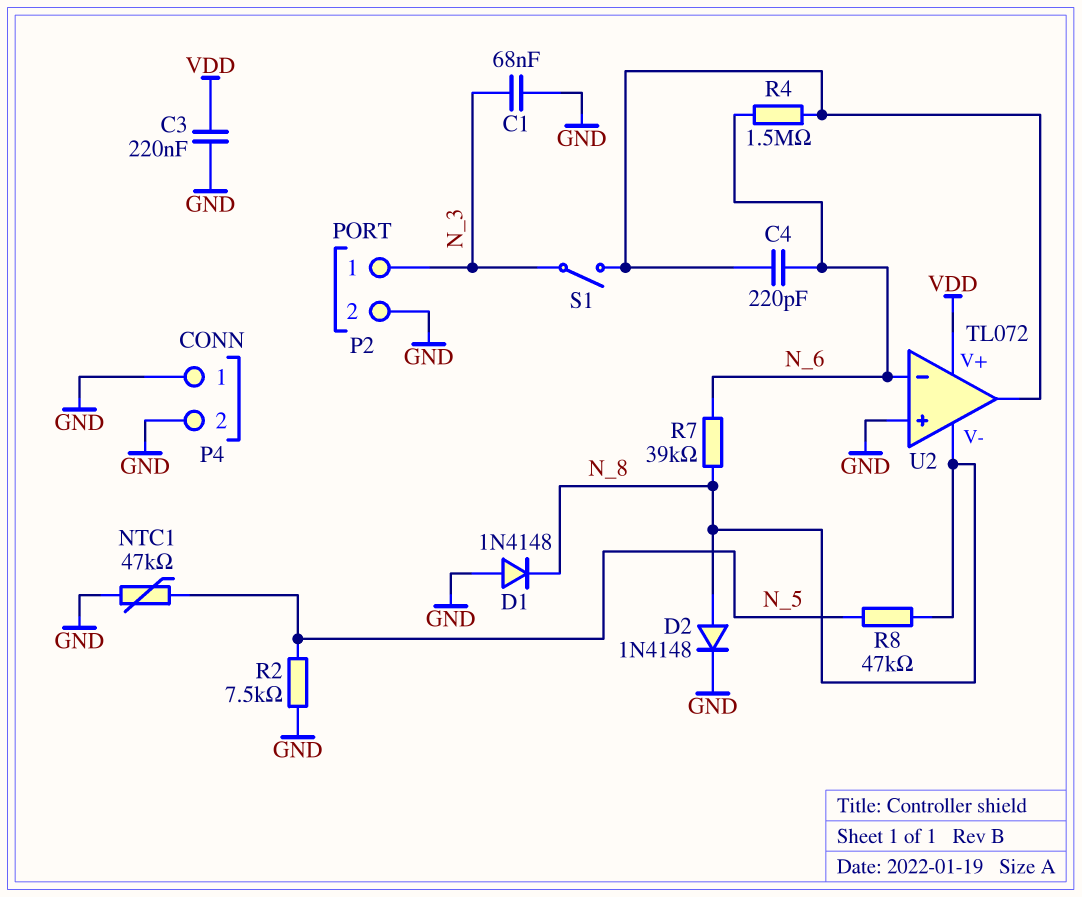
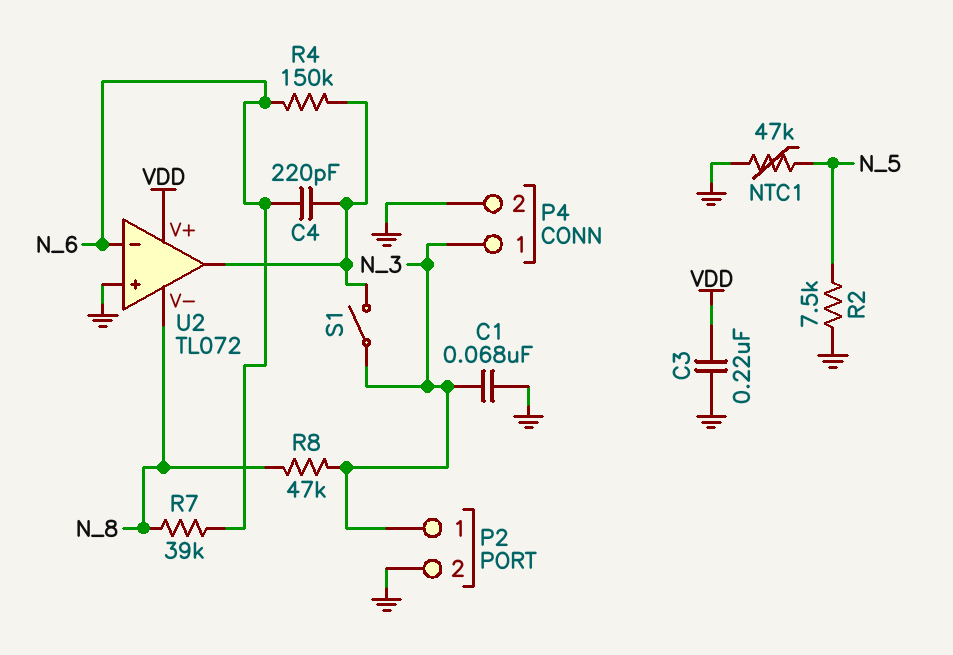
D1: diode 1N4148 (A GND, K N_8) -> none
D2: diode 1N4148 (A N_8, K GND) -> none
P4 pin 1: GND -> N_3
R4: 1.5M (N_6, U2/out) -> 150k (N_6, U2/out)
R8: 47k (N_5, N_8) -> 47k (N_3, N_8)

